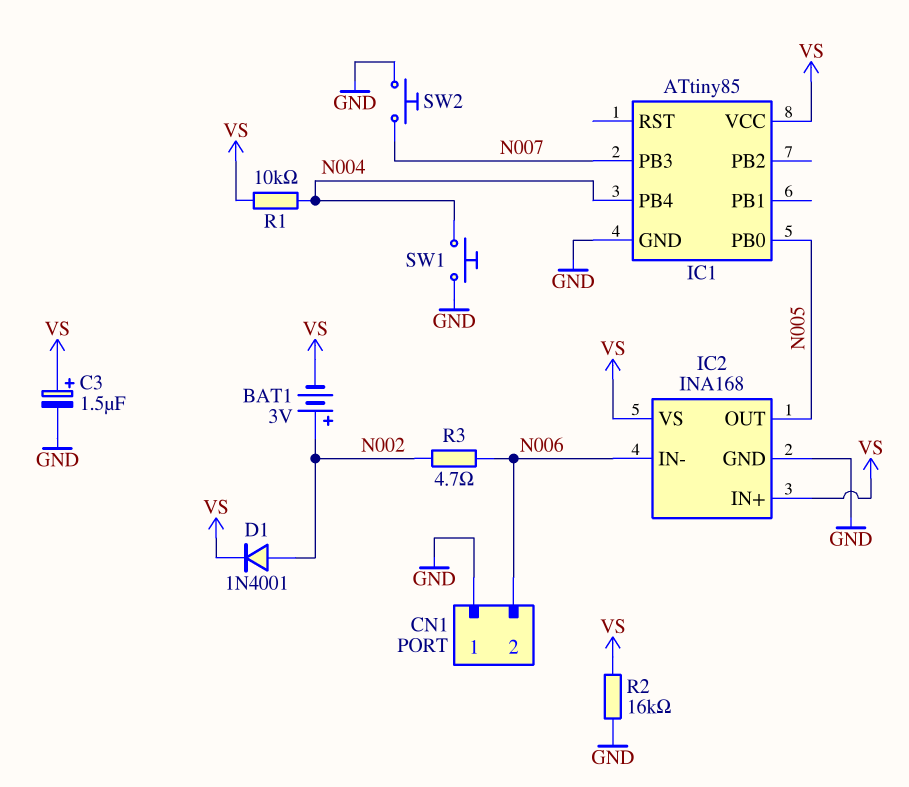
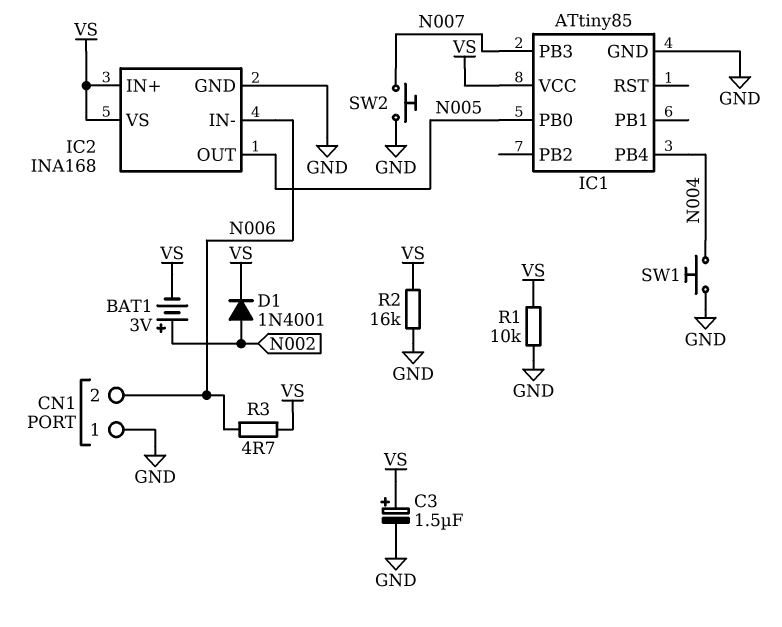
R1: 10k (N004, VS) -> 10k (GND, VS)
R3: 4.7 (N002, N006) -> 4.7 (N006, VS)

